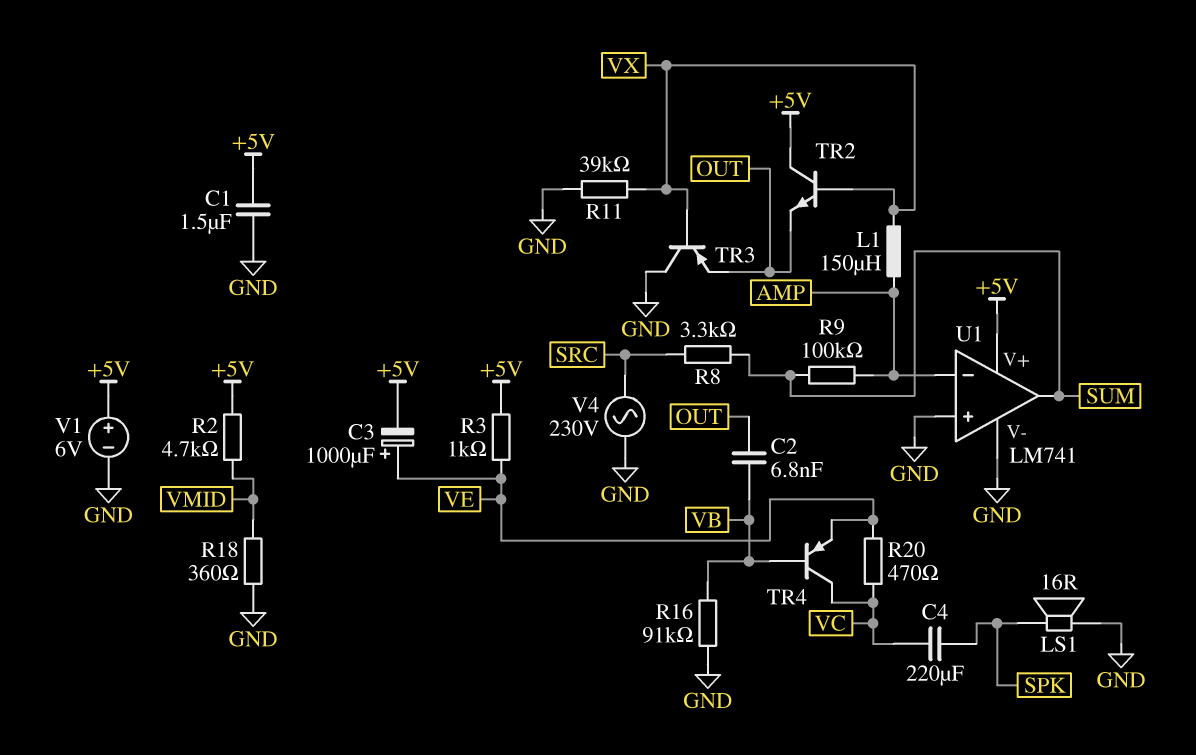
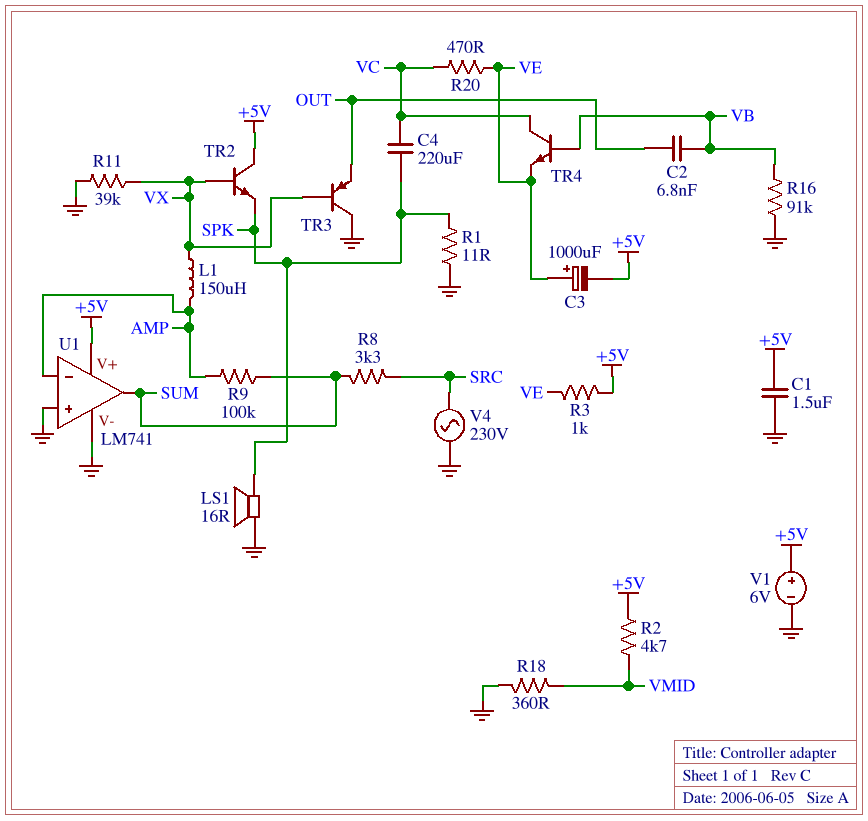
R1: none -> 11 (GND, SPK)
TR2: NPN (B VX, C +5V, E OUT) -> NPN (B VX, C +5V, E SPK)
TR4: PNP (B VB, C VC, E VE) -> NPN (B VB, C VC, E VE)

